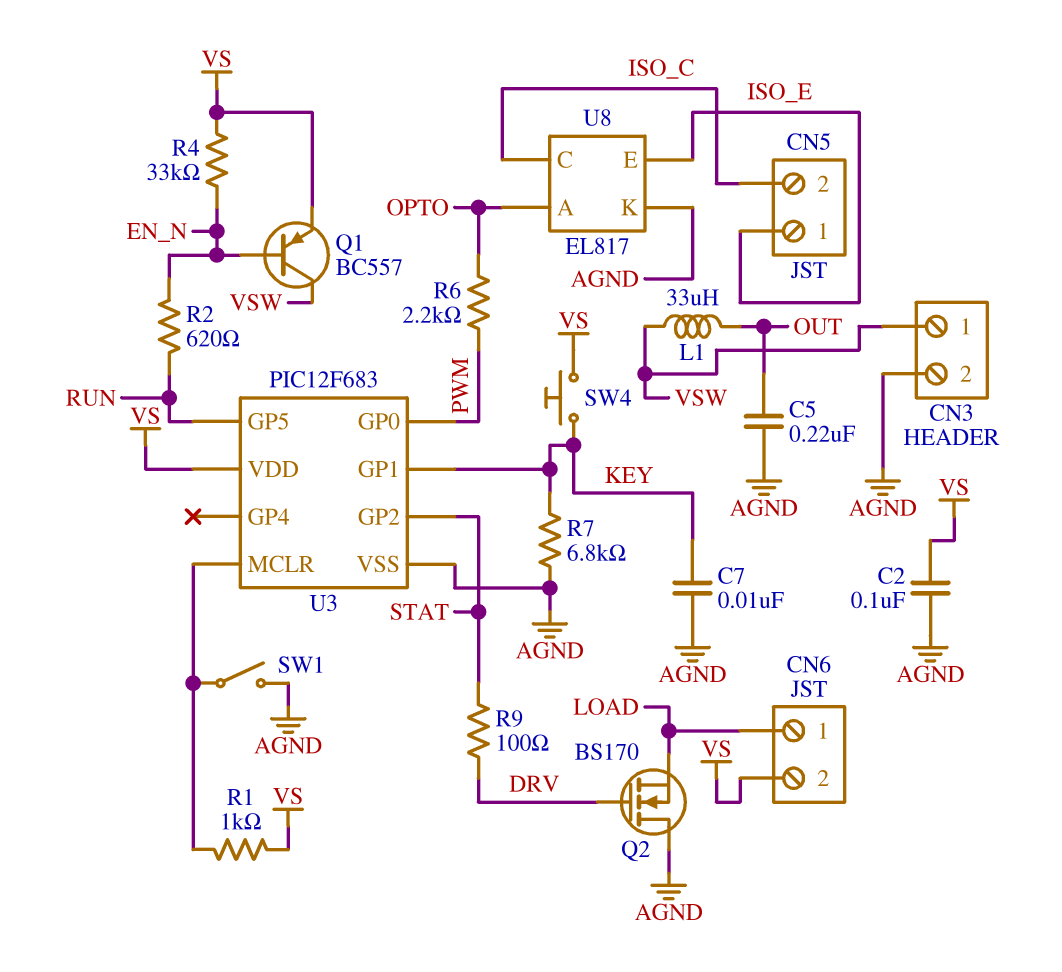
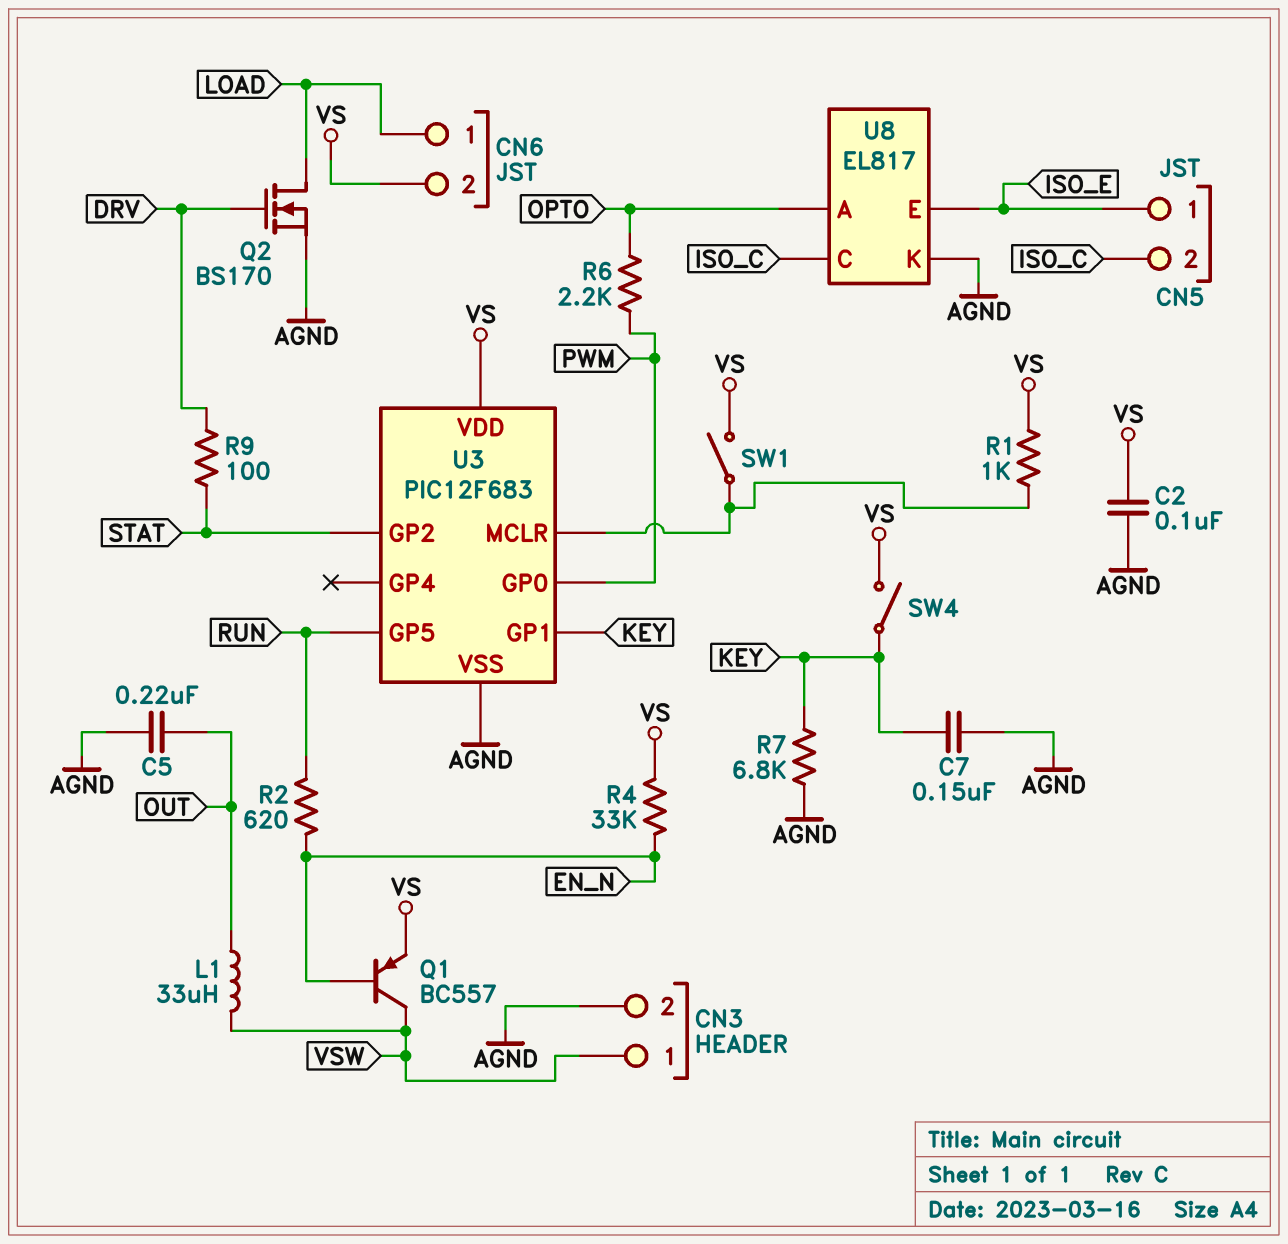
C7: 10nF (AGND, KEY) -> 150nF (AGND, KEY)
Q2: NMOS BS170 (G DRV, D AGND, S LOAD) -> NMOS BS170 (G DRV, D LOAD, S AGND)
SW1: switch (AGND, U3/MCLR) -> switch (U3/MCLR, VS)
SW4: button (KEY, VS) -> switch (KEY, VS)

